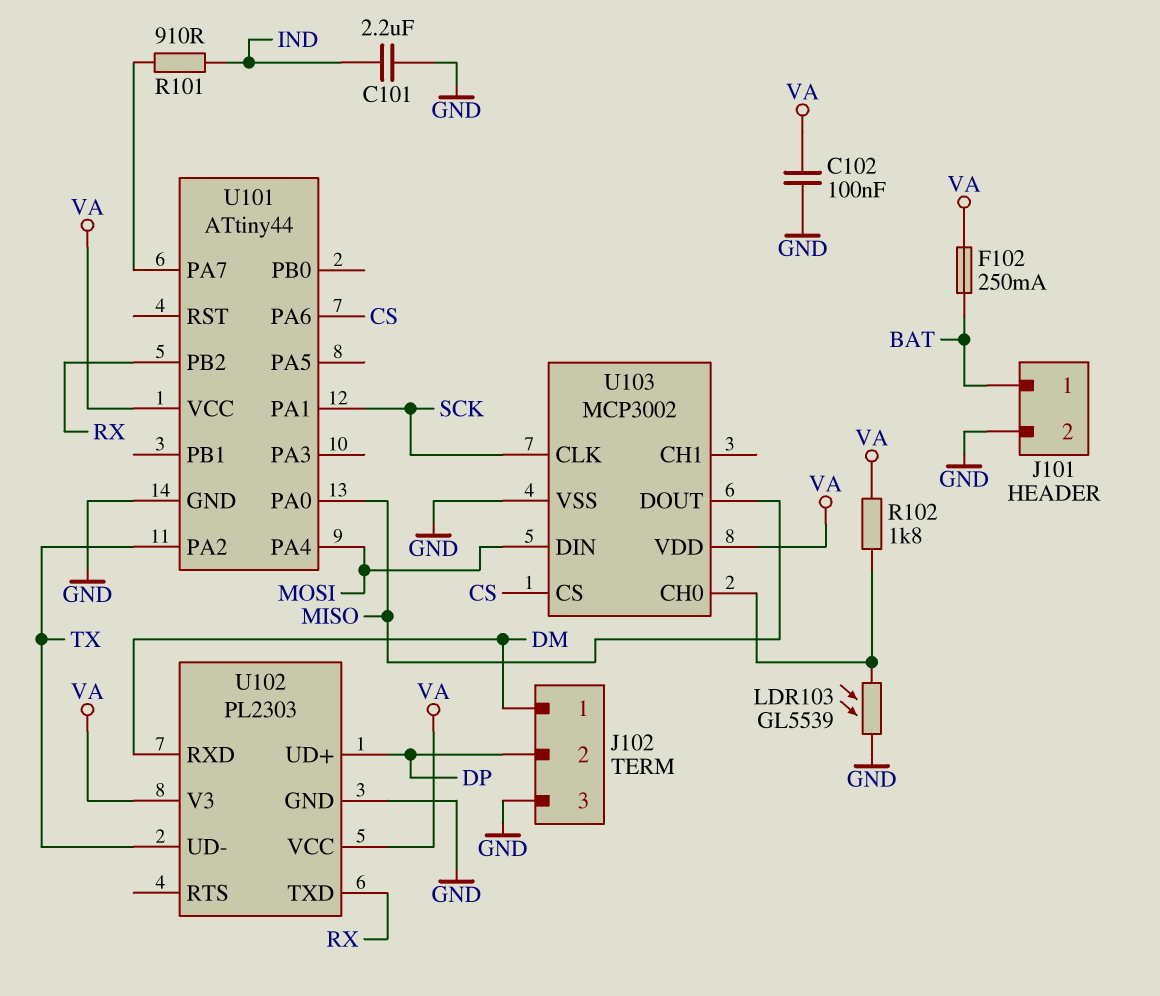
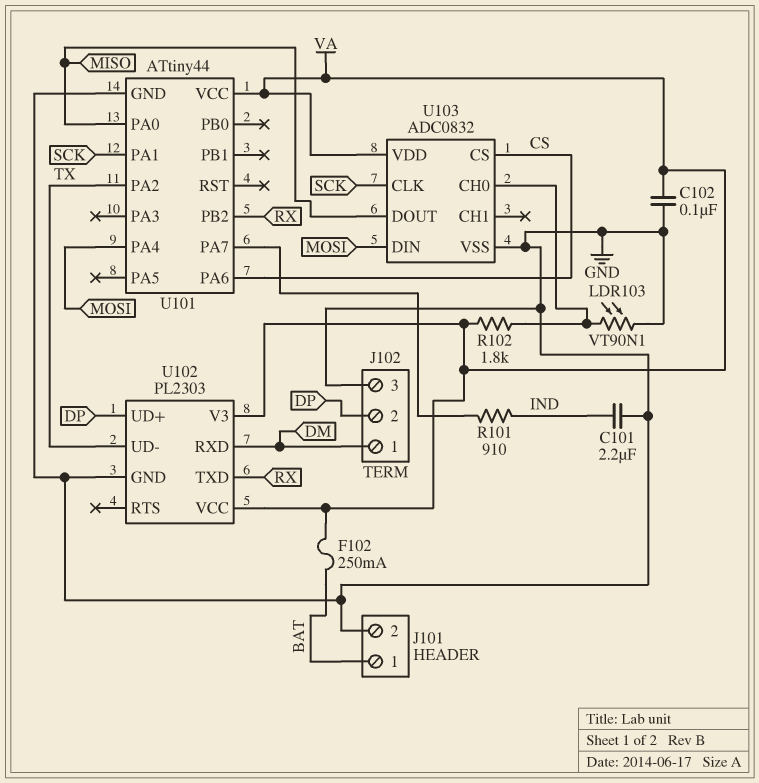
LDR103: GL5539 (GND, U103/CH0) -> VT90N1 (GND, U103/CH0)
U103: MCP3002 -> ADC0832

